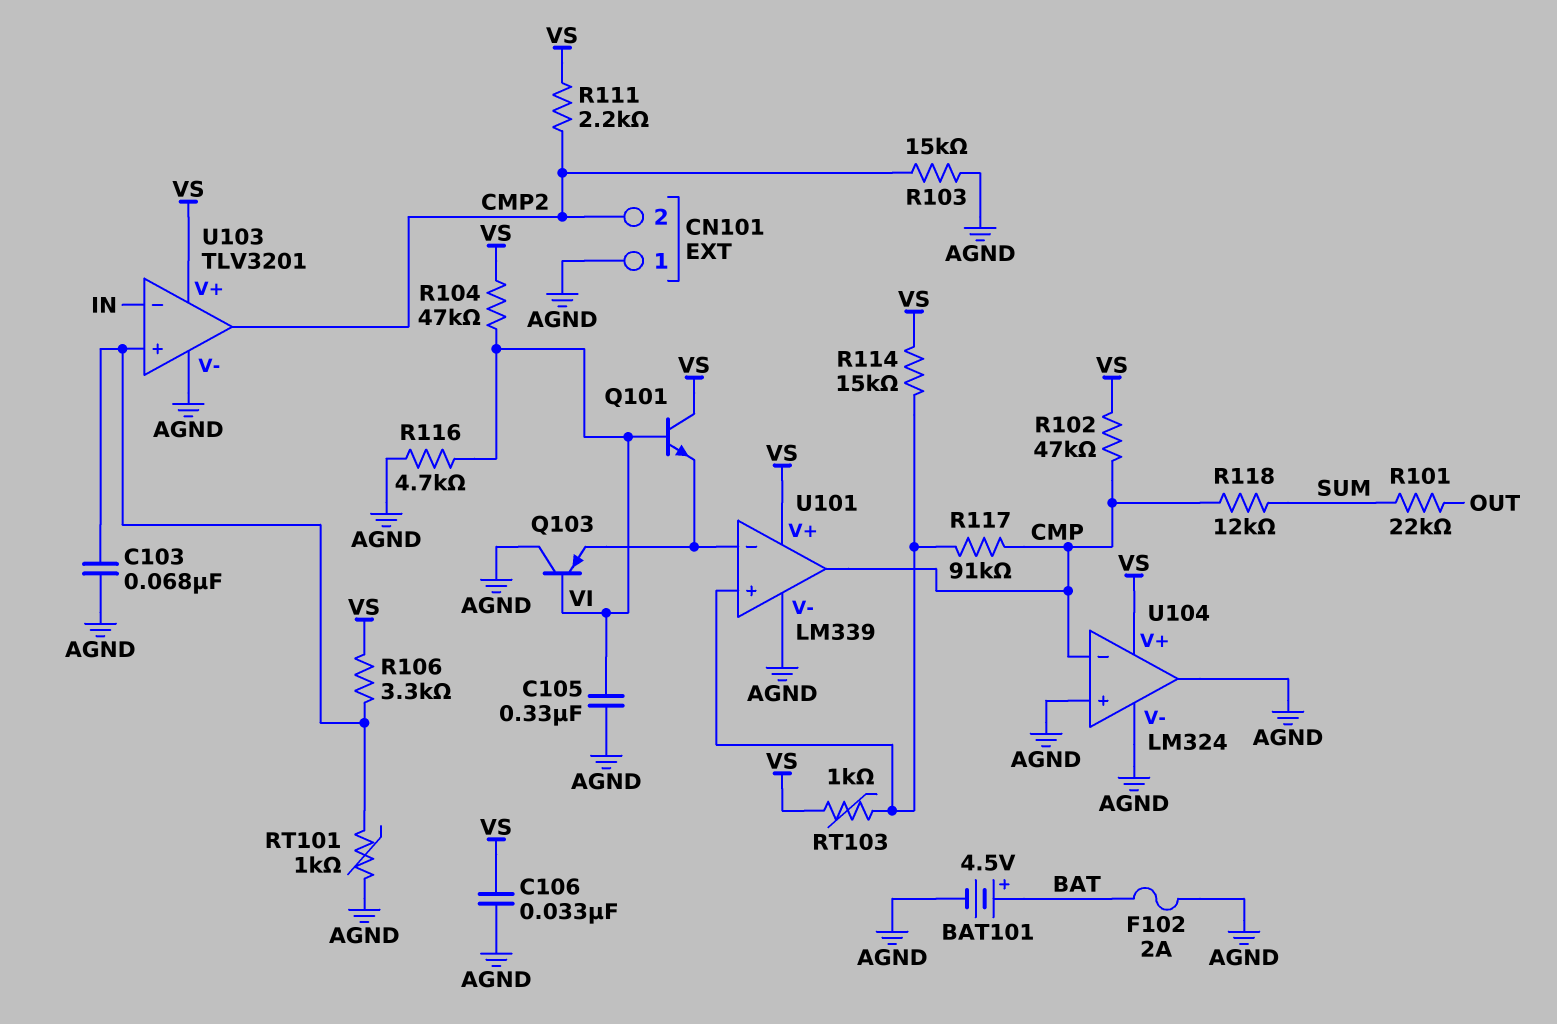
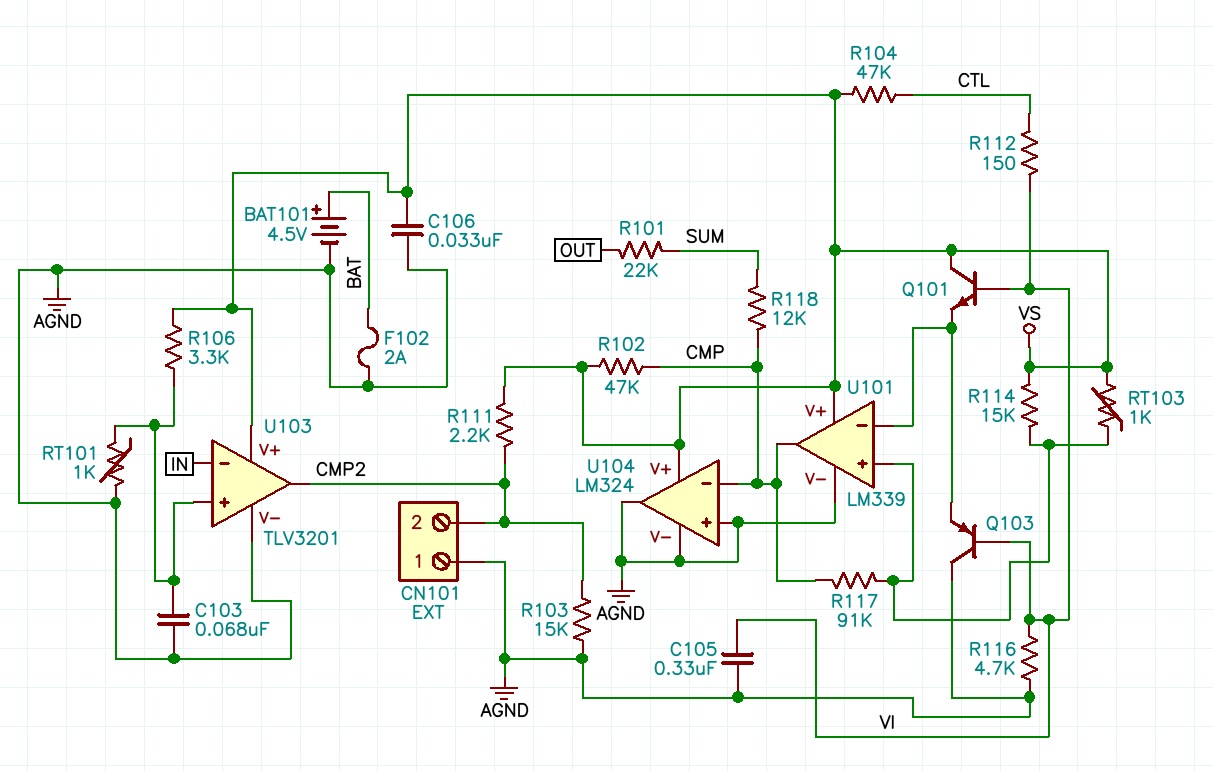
R104: 47k (VI, VS) -> 47k (CTL, VS)
R112: none -> 150 (CTL, VI)

